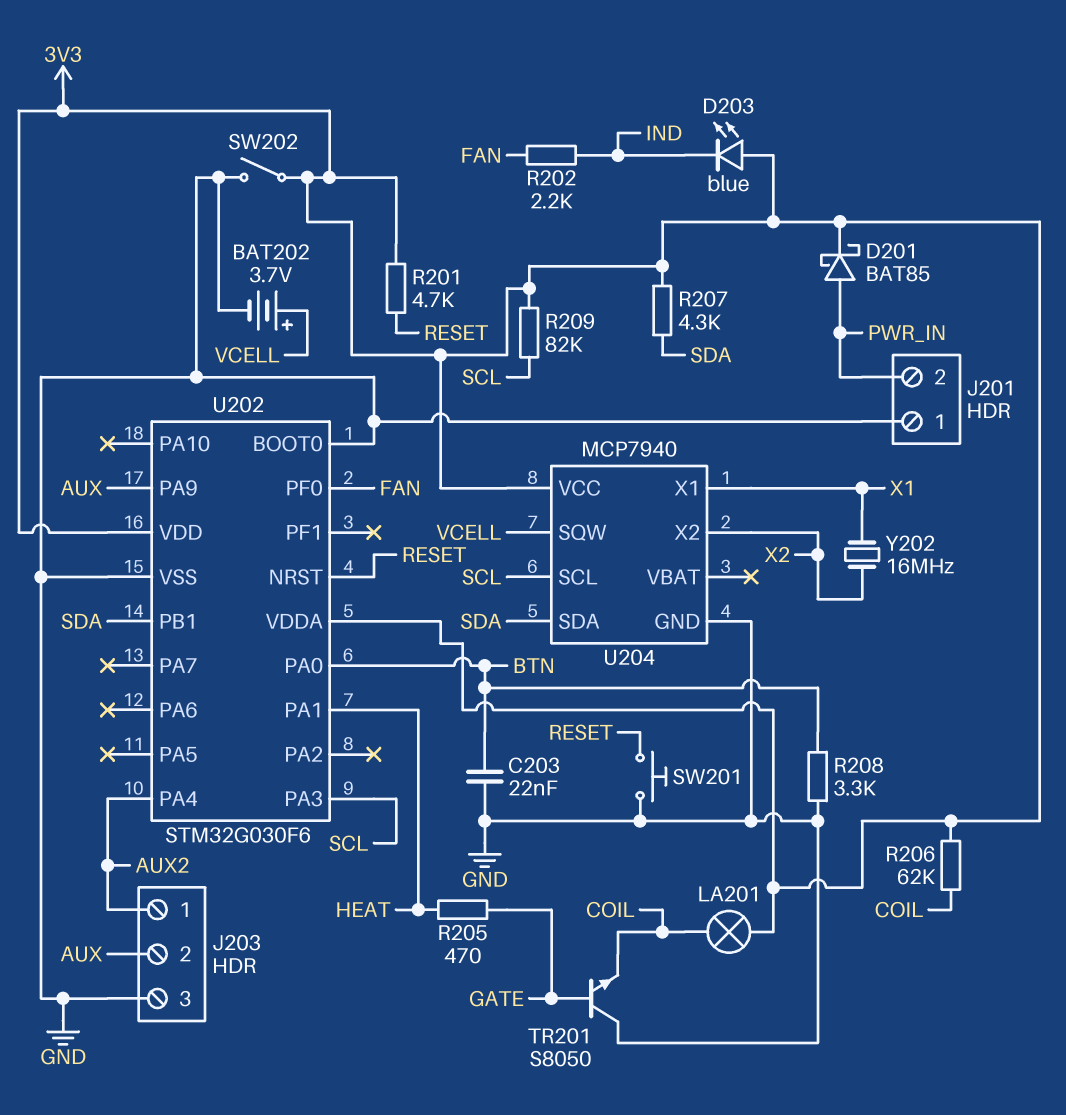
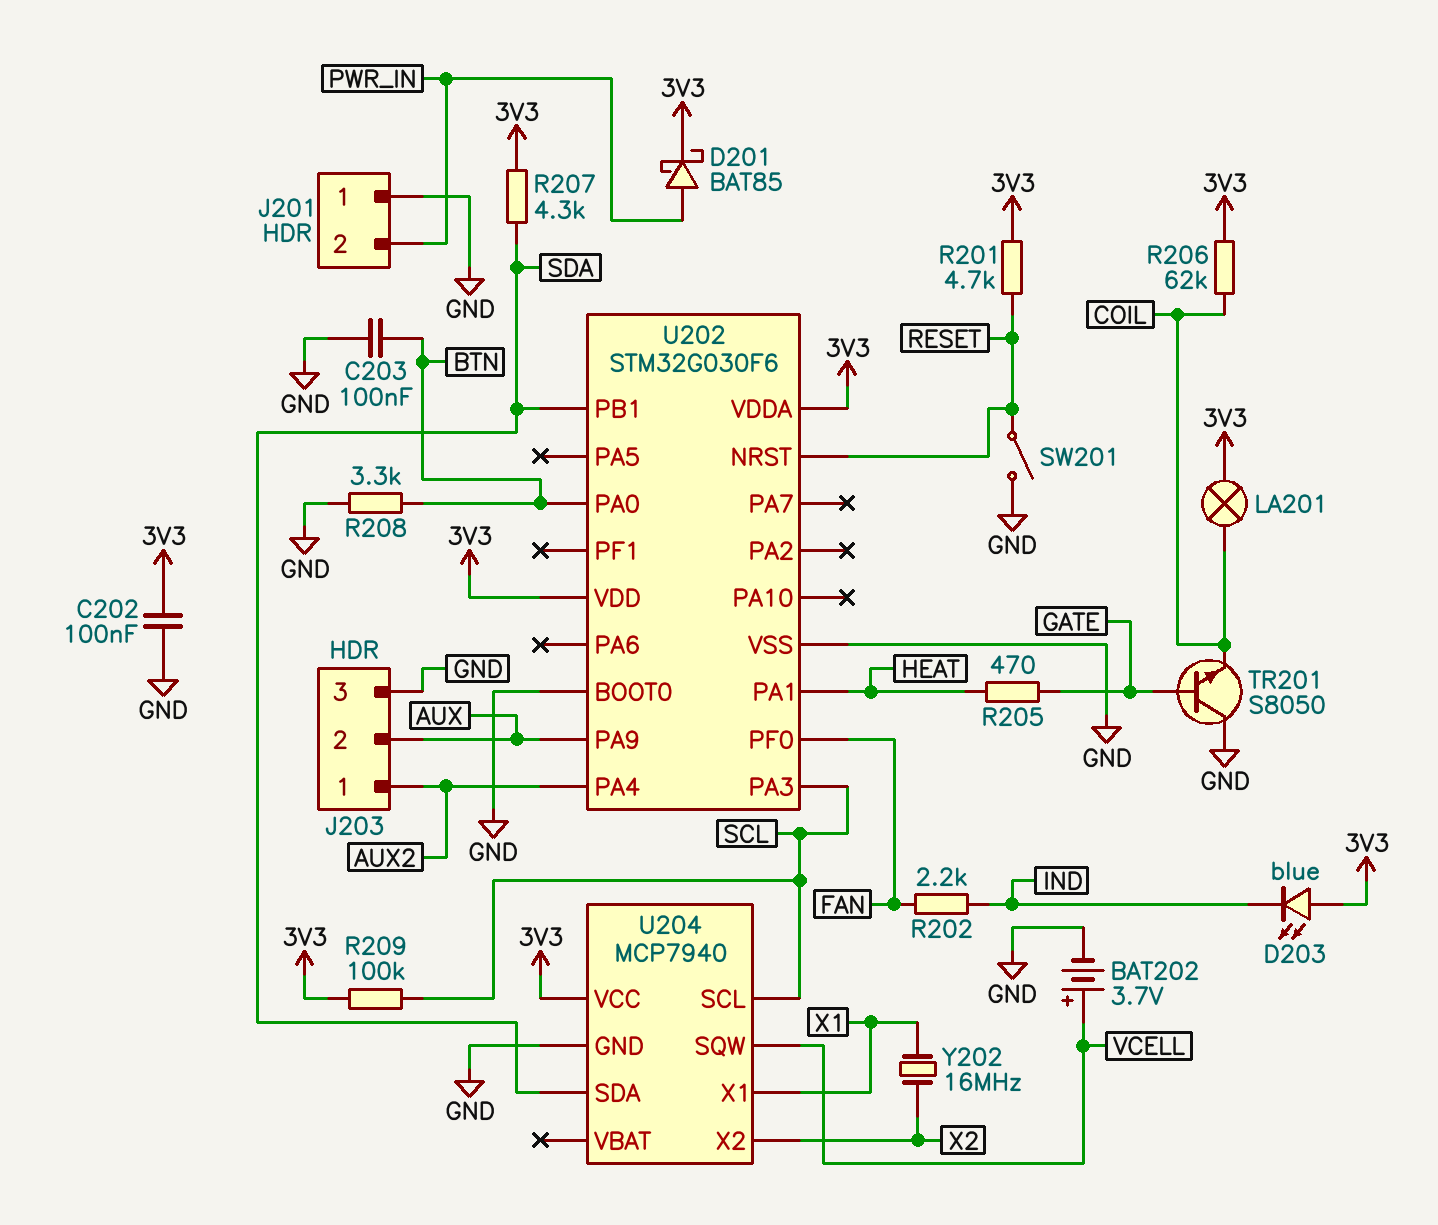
C202: none -> 100nF (3V3, GND)
C203: 22nF (BTN, GND) -> 100nF (BTN, GND)
R209: 82k (3V3, SCL) -> 100k (3V3, SCL)
SW201: button (GND, RESET) -> switch (GND, RESET)
SW202: switch (3V3, GND) -> none

